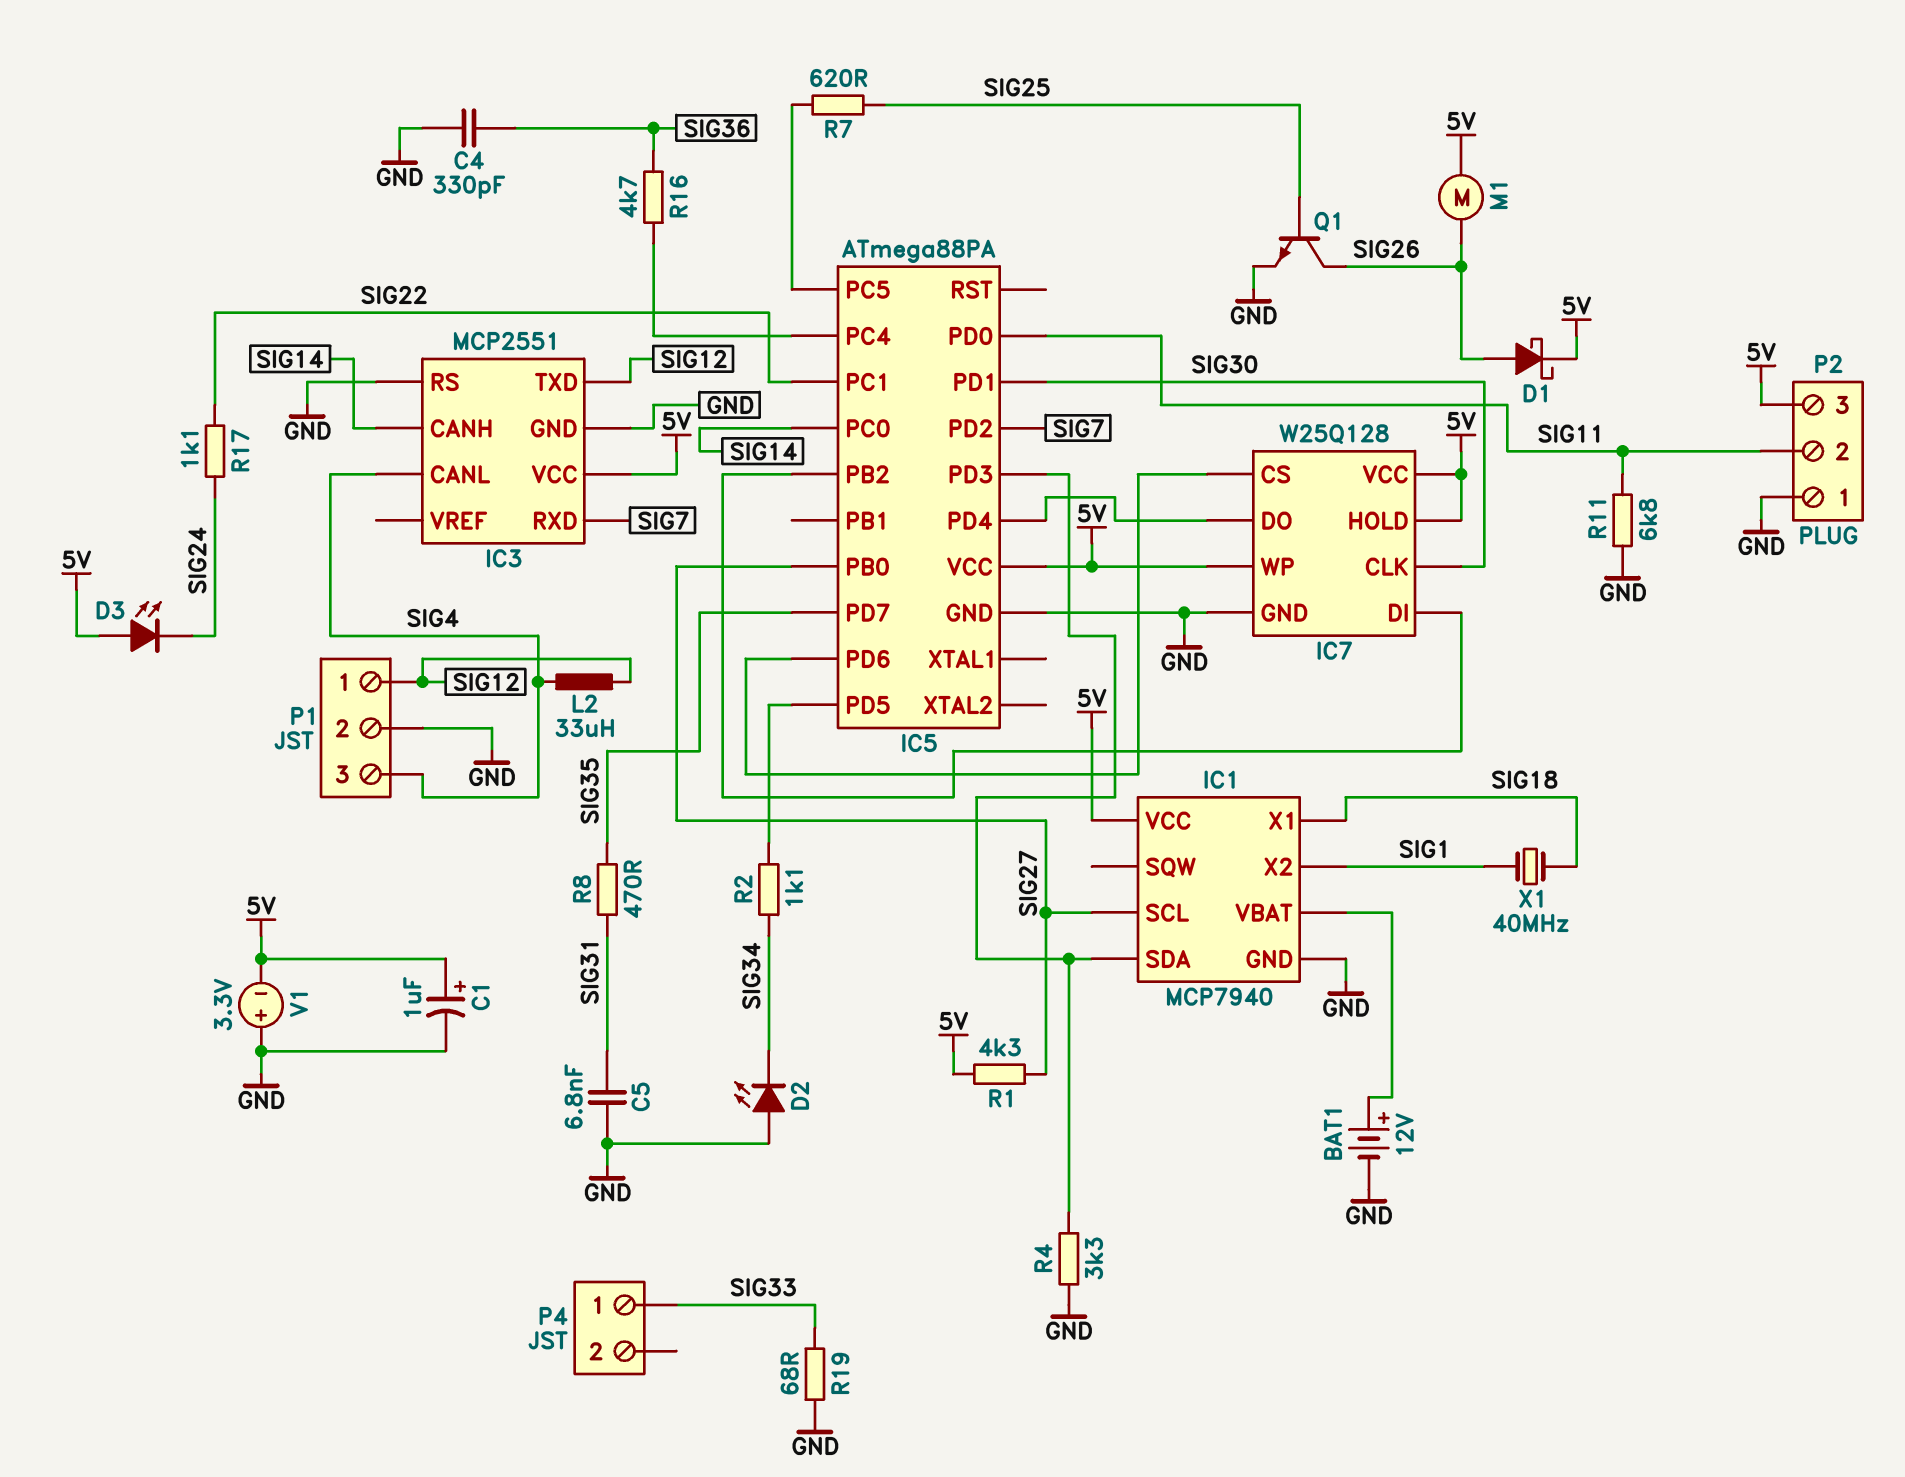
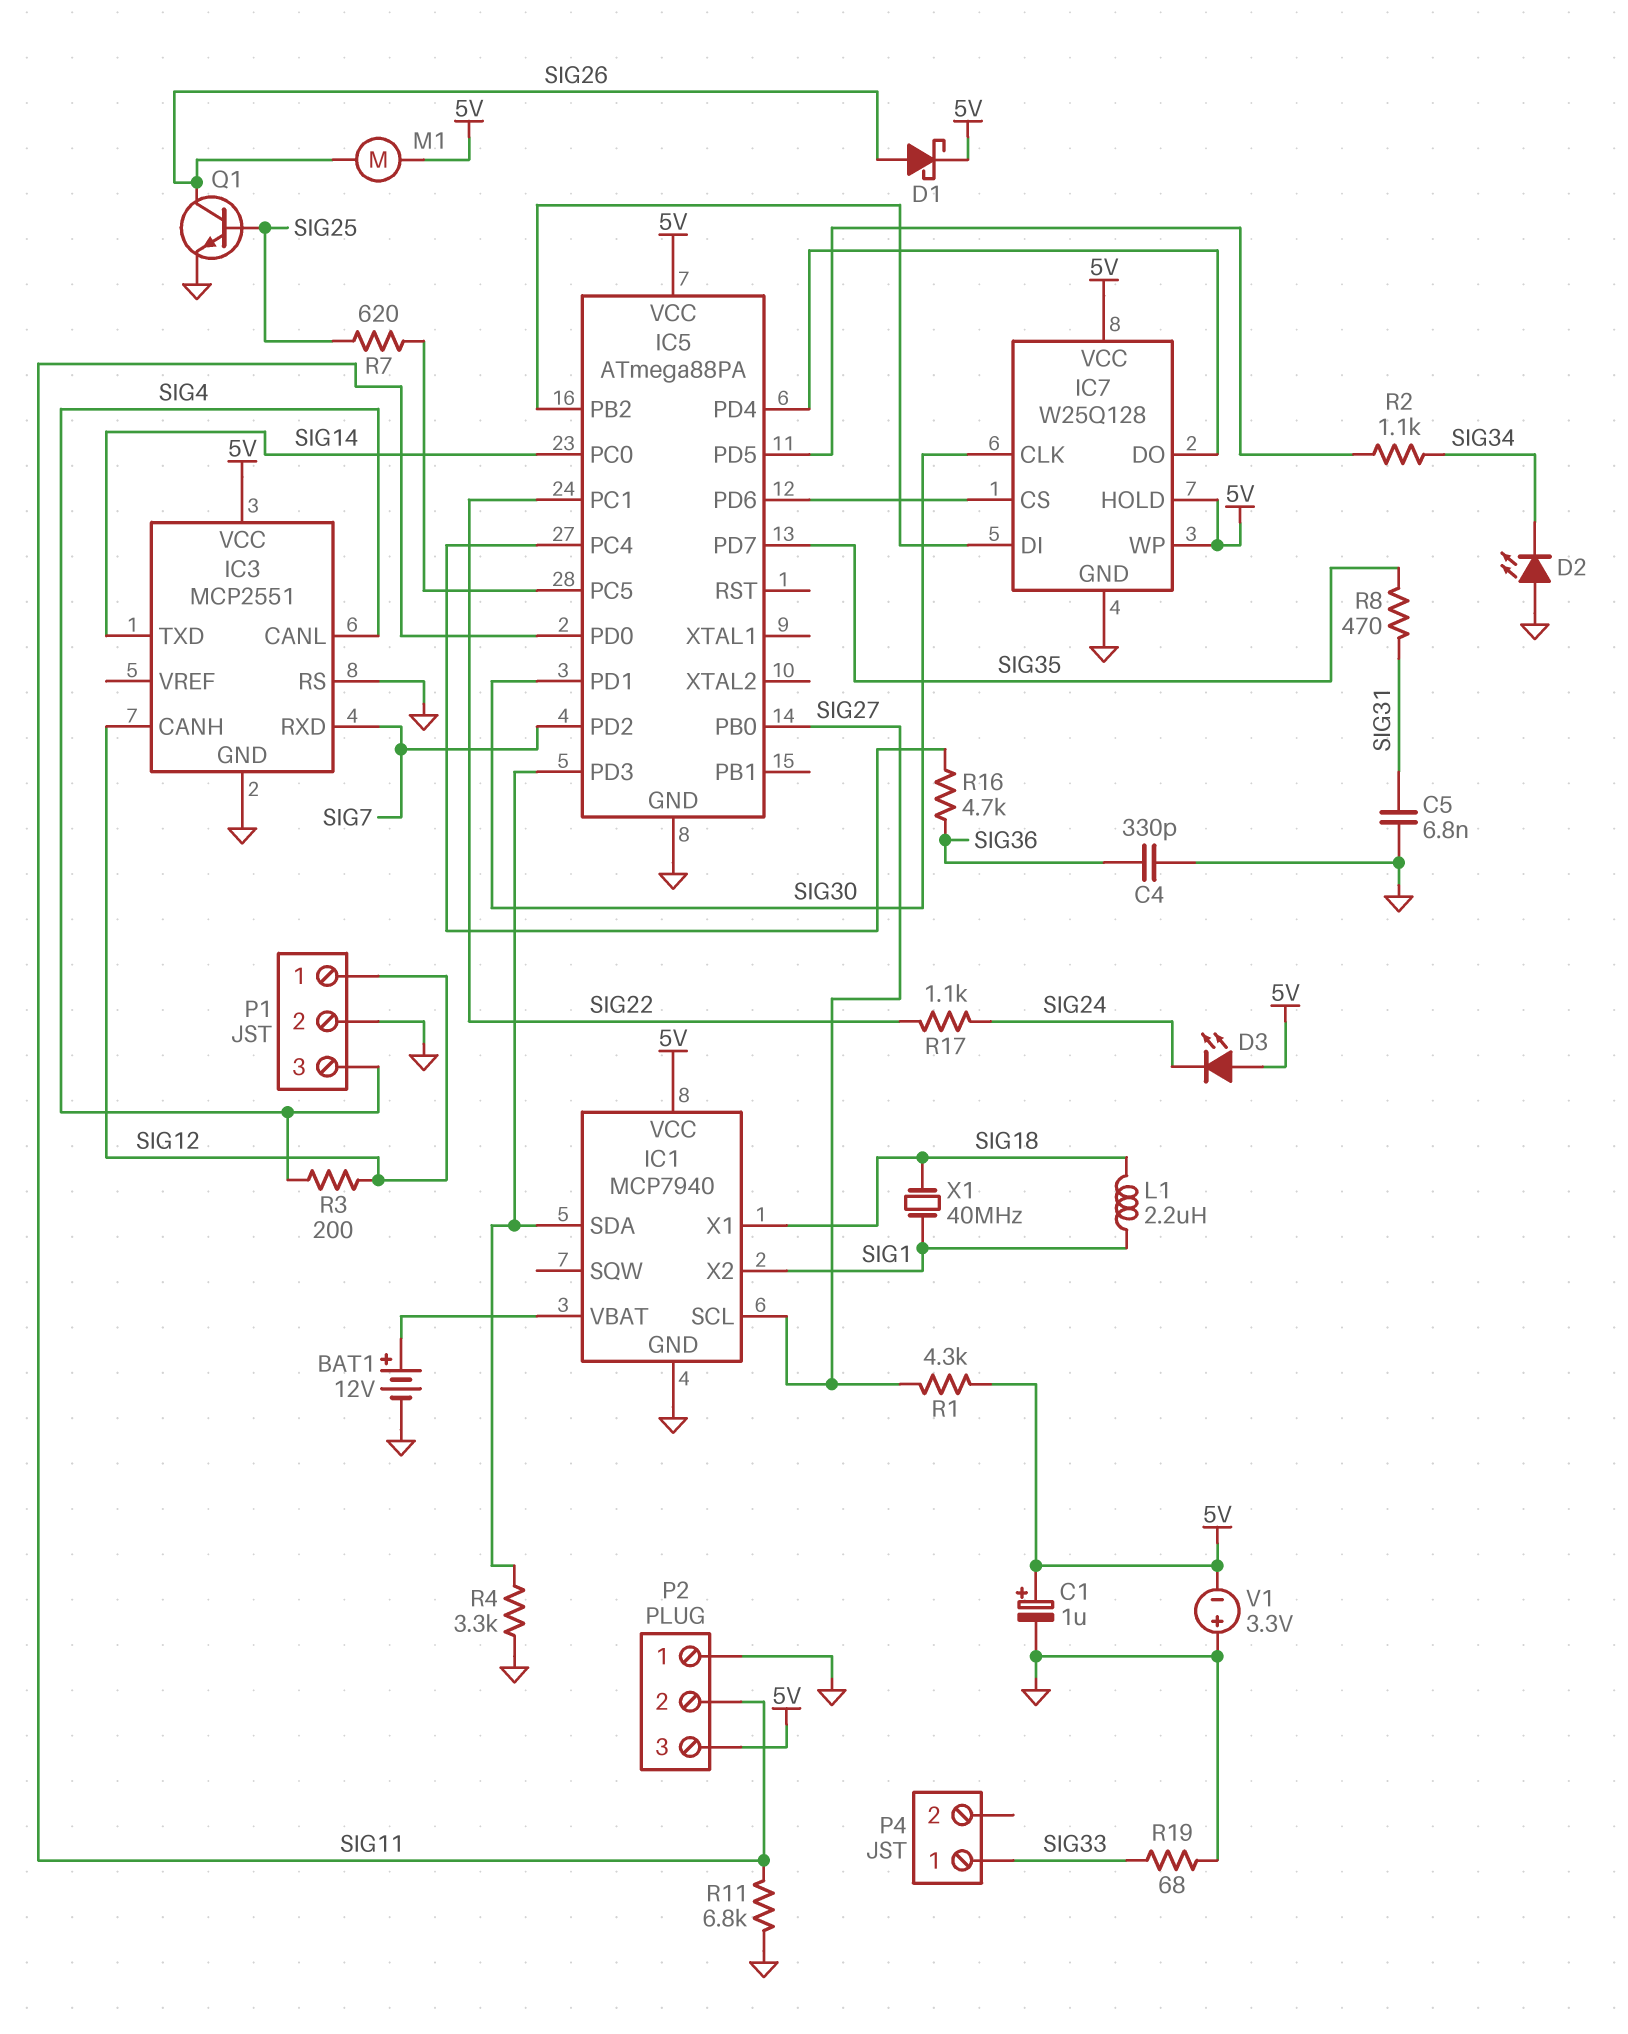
IC3 pin CANH: SIG14 -> SIG12
IC3 pin TXD: SIG12 -> SIG14
L1: none -> 2.2uH (SIG1, SIG18)
L2: 33uH (SIG4, SIG12) -> none
R3: none -> 200 (SIG4, SIG12)

